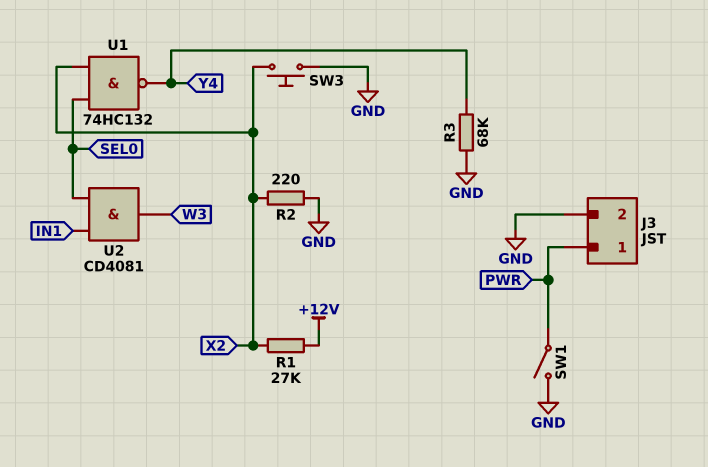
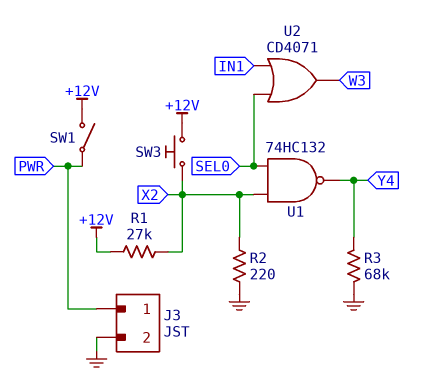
SW1: switch (GND, PWR) -> switch (+12V, PWR)
SW3: button (GND, X2) -> button (+12V, X2)
U2: AND CD4081 (in IN1, in SEL0, out W3) -> OR CD4071 (in IN1, in SEL0, out W3)

